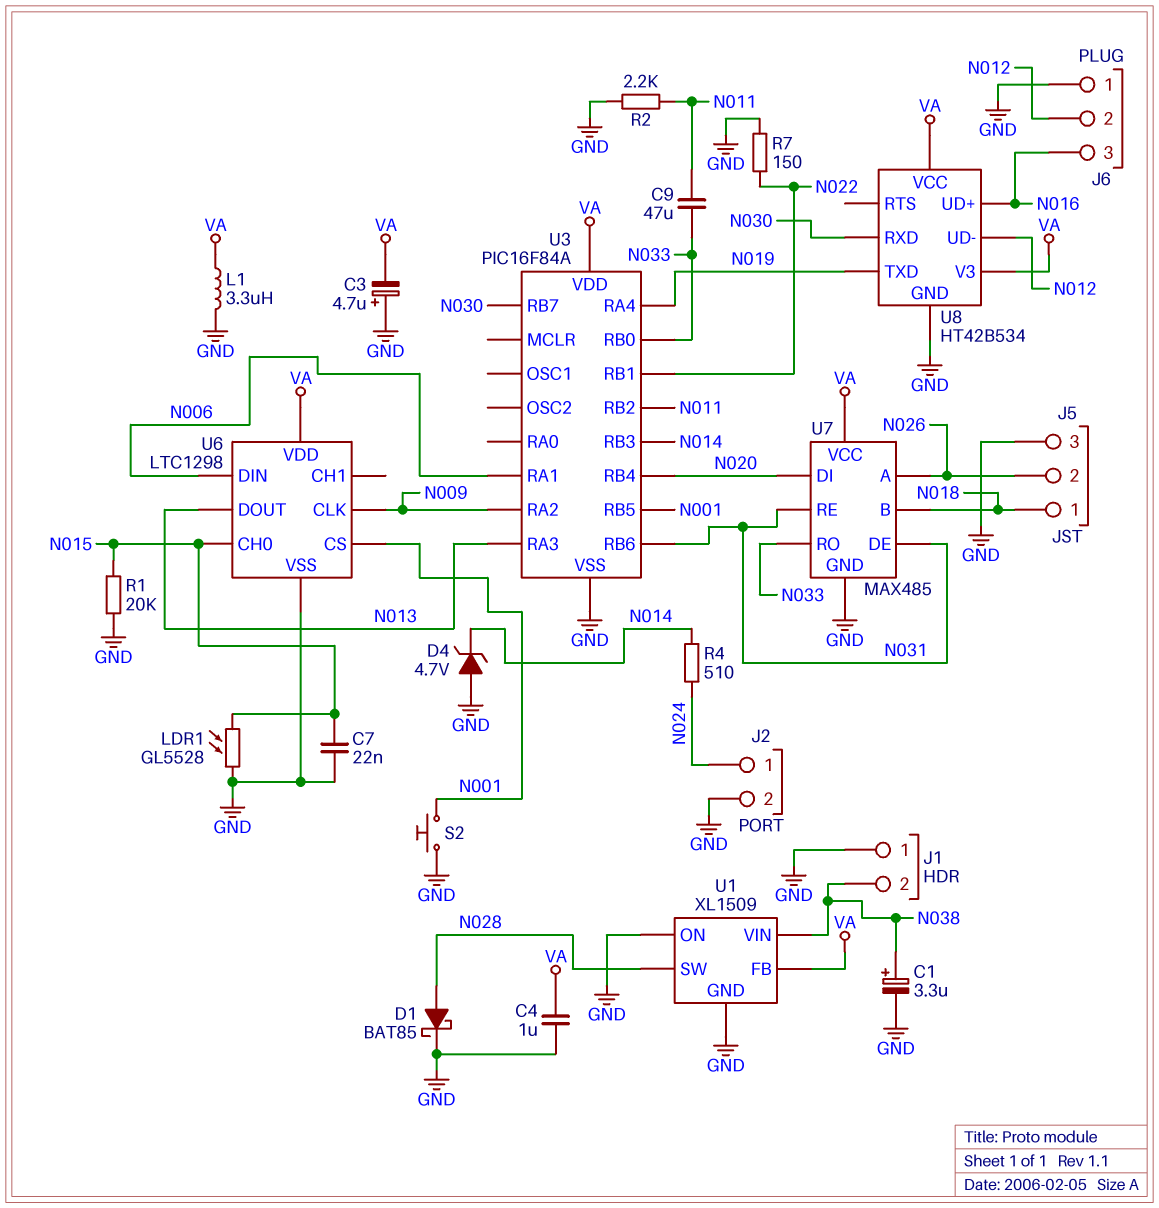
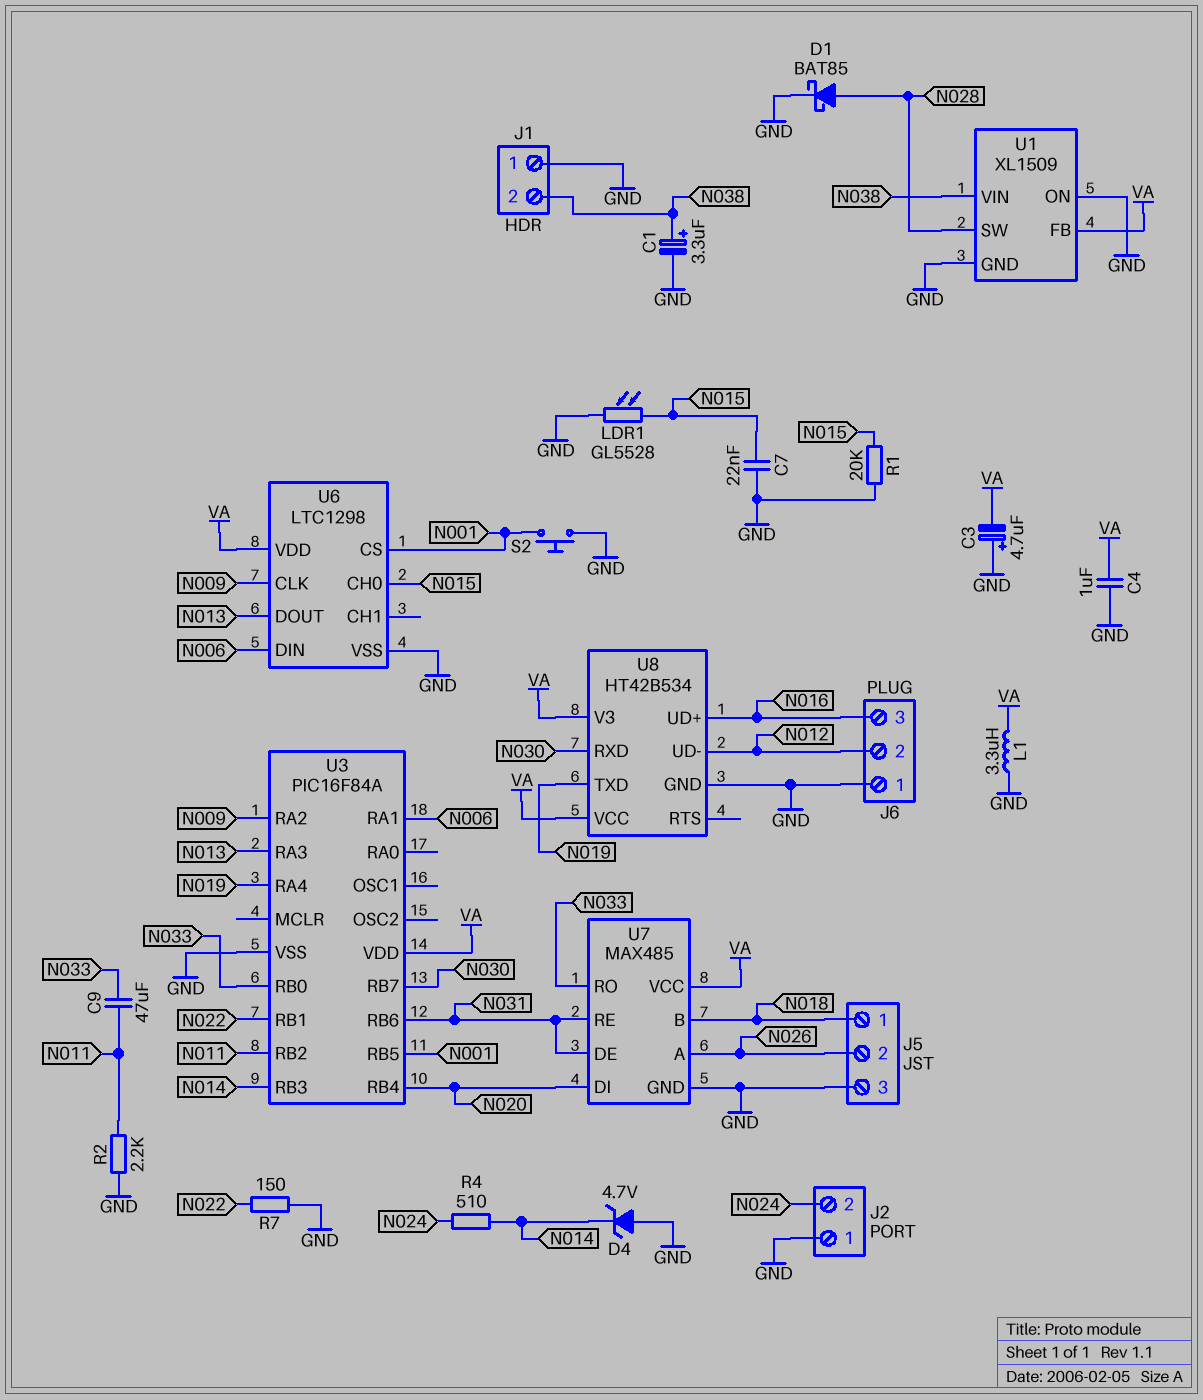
J2 pin 1: N024 -> GND
J2 pin 2: GND -> N024

